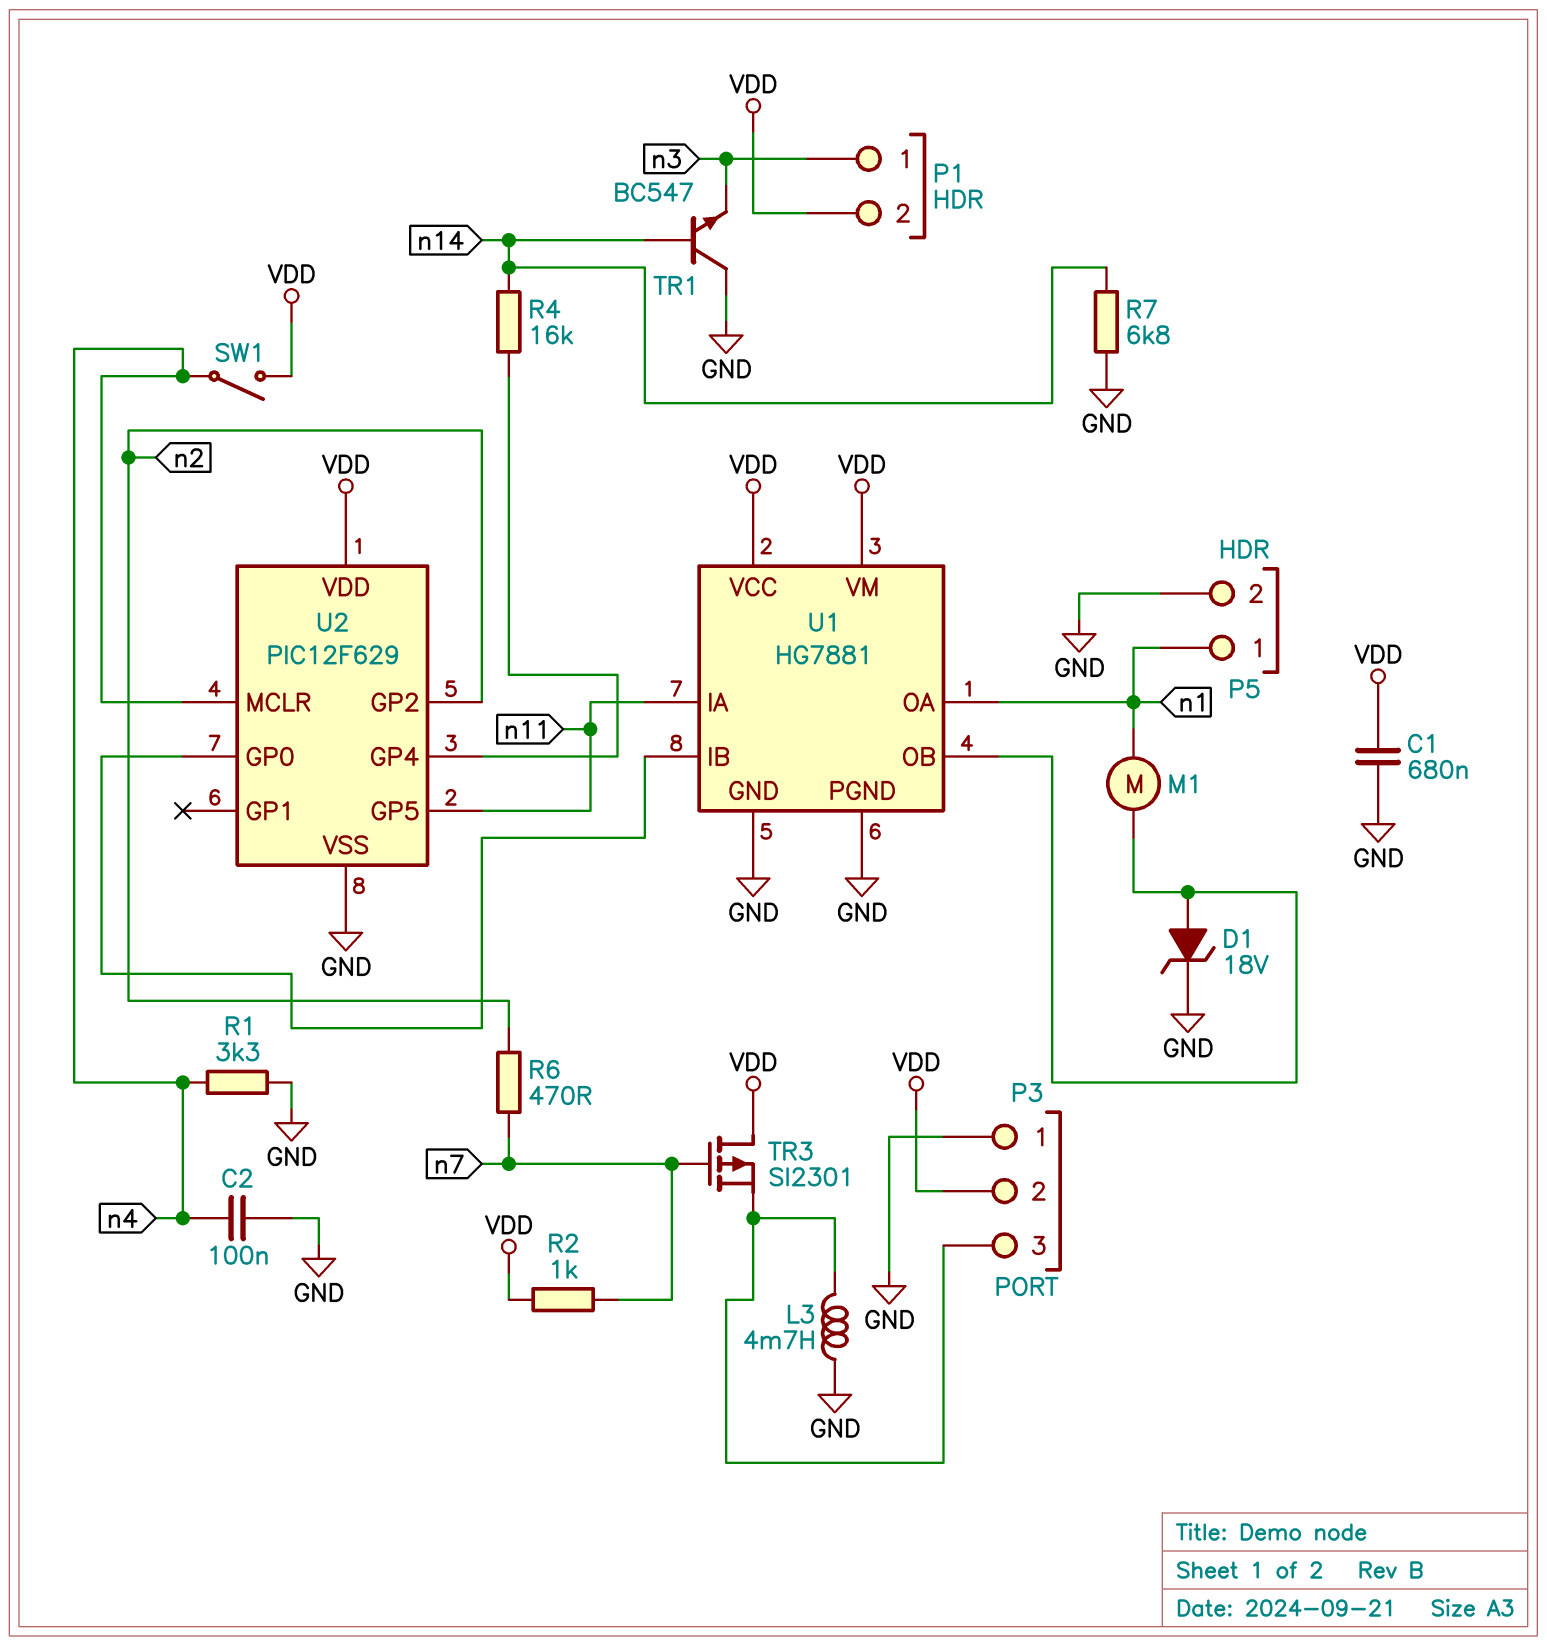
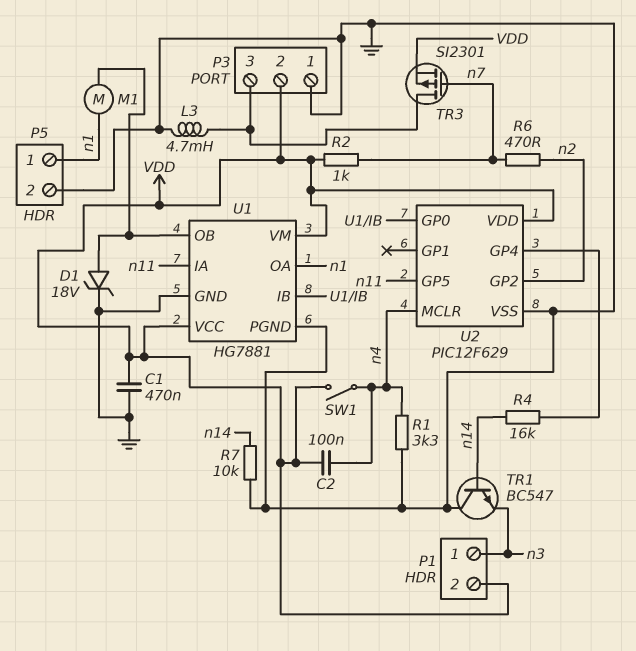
C1: 680nF (GND, VDD) -> 470nF (GND, VDD)
C2: 100nF (GND, n4) -> 100nF (VDD, n4)
R7: 6.8k (GND, n14) -> 10k (GND, n14)
TR3: PMOS SI2301 (G n7, D VDD, S P3/3) -> PMOS SI2301 (G n7, D P3/3, S VDD)

